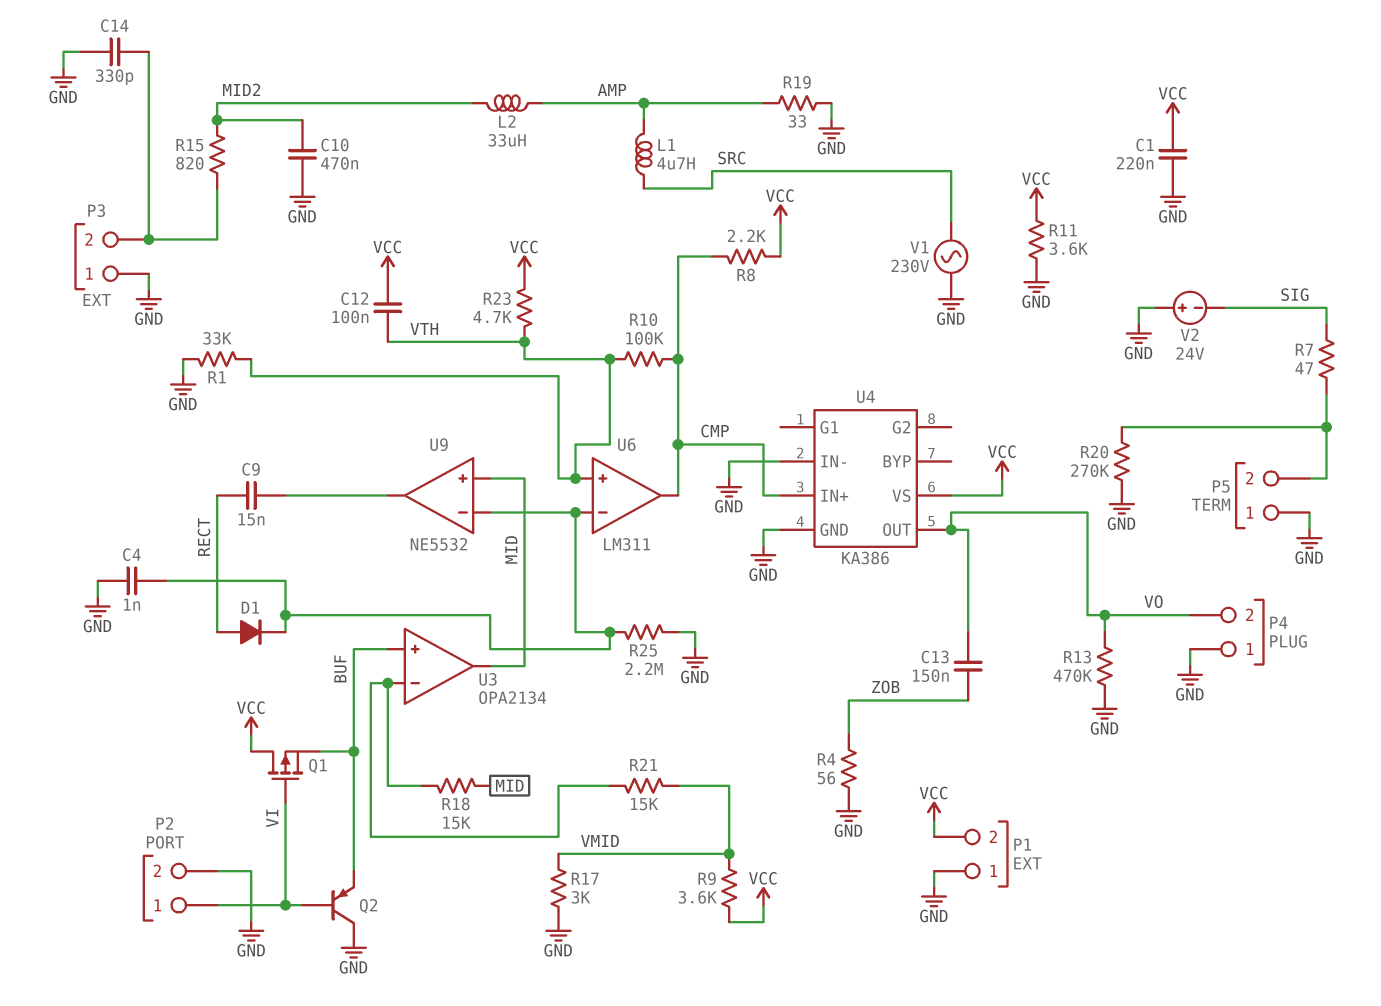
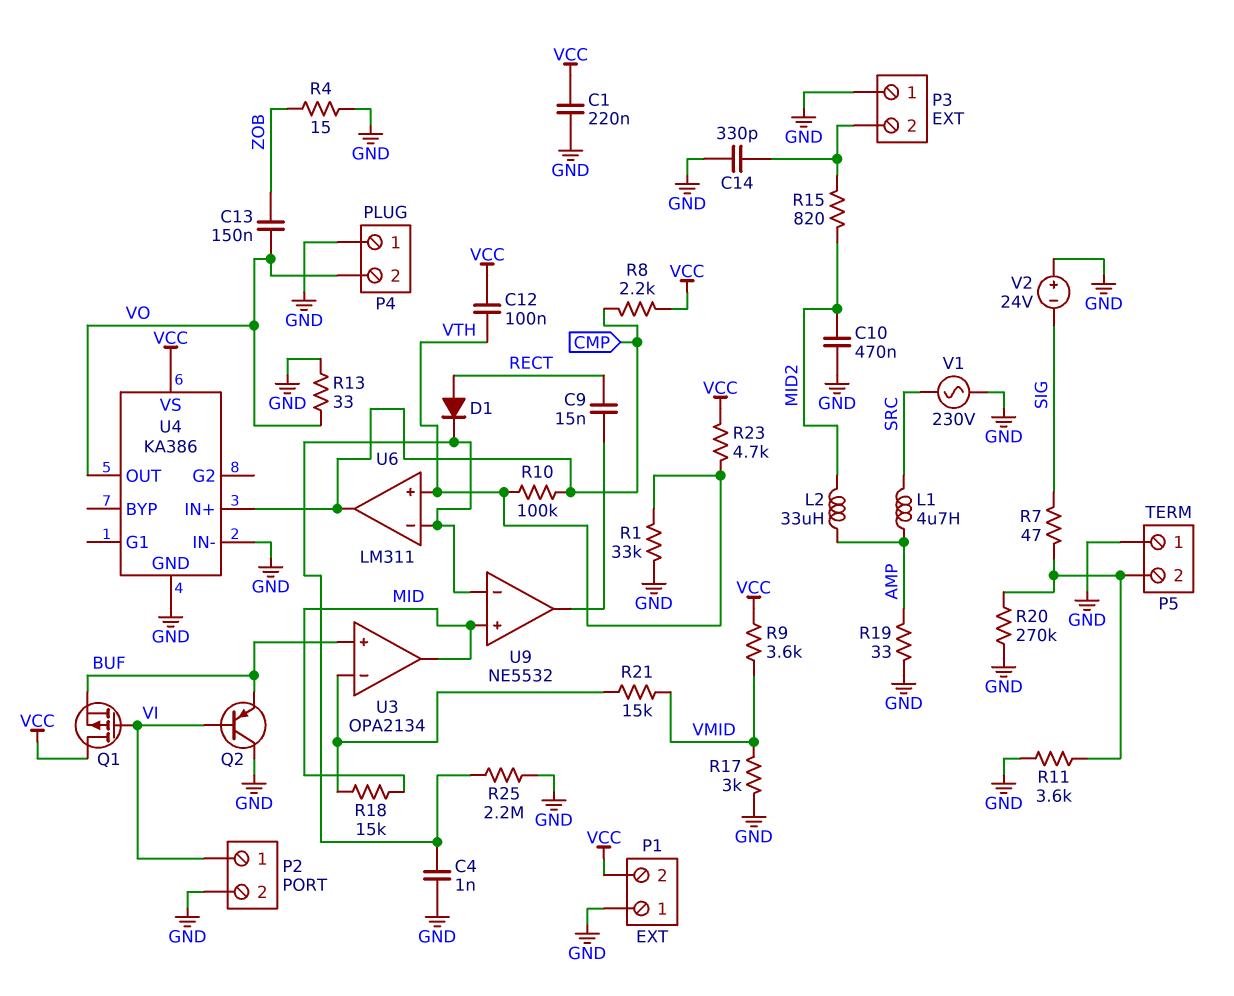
R4: 56 (GND, ZOB) -> 15 (GND, ZOB)
R11: 3.6k (GND, VCC) -> 3.6k (GND, P5/2)
R13: 470k (GND, VO) -> 33 (GND, VO)

